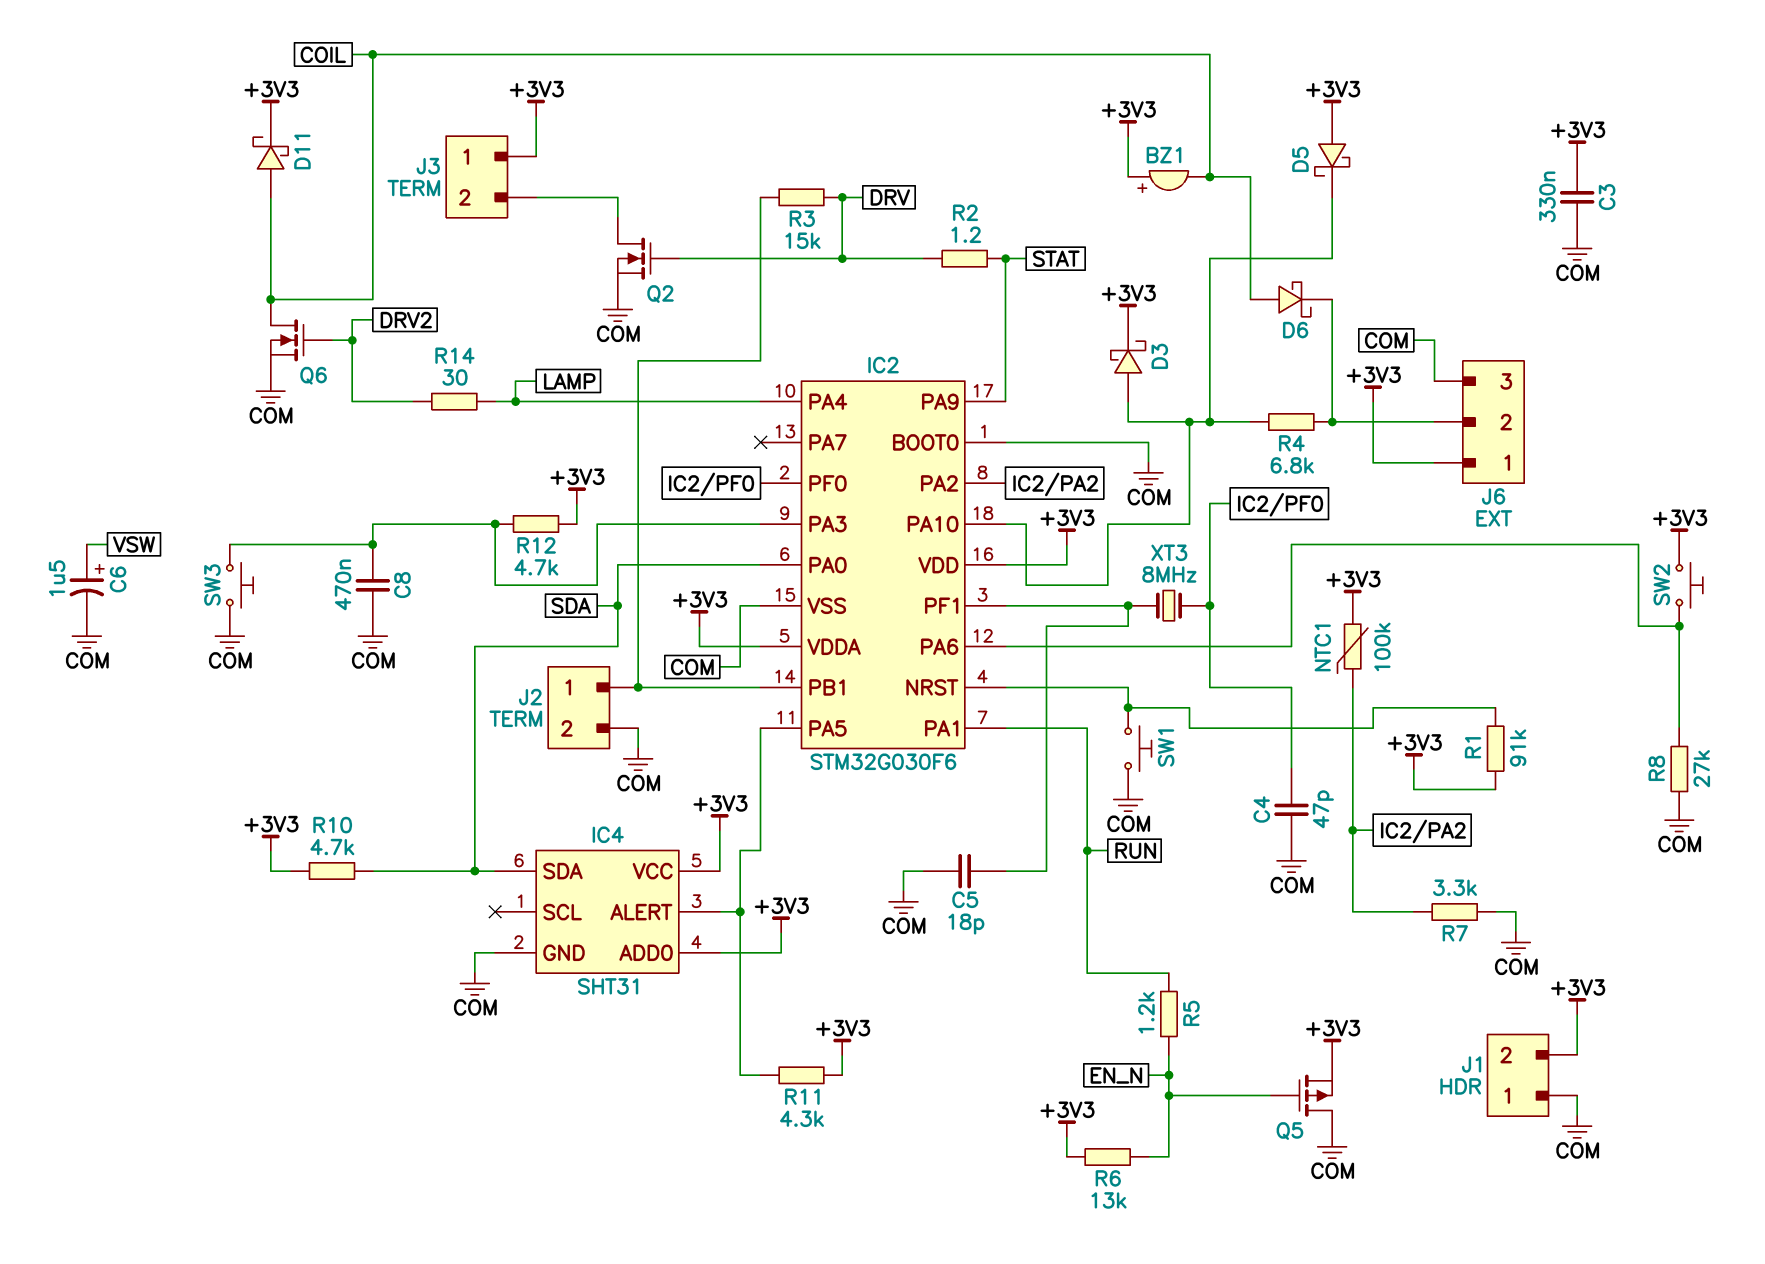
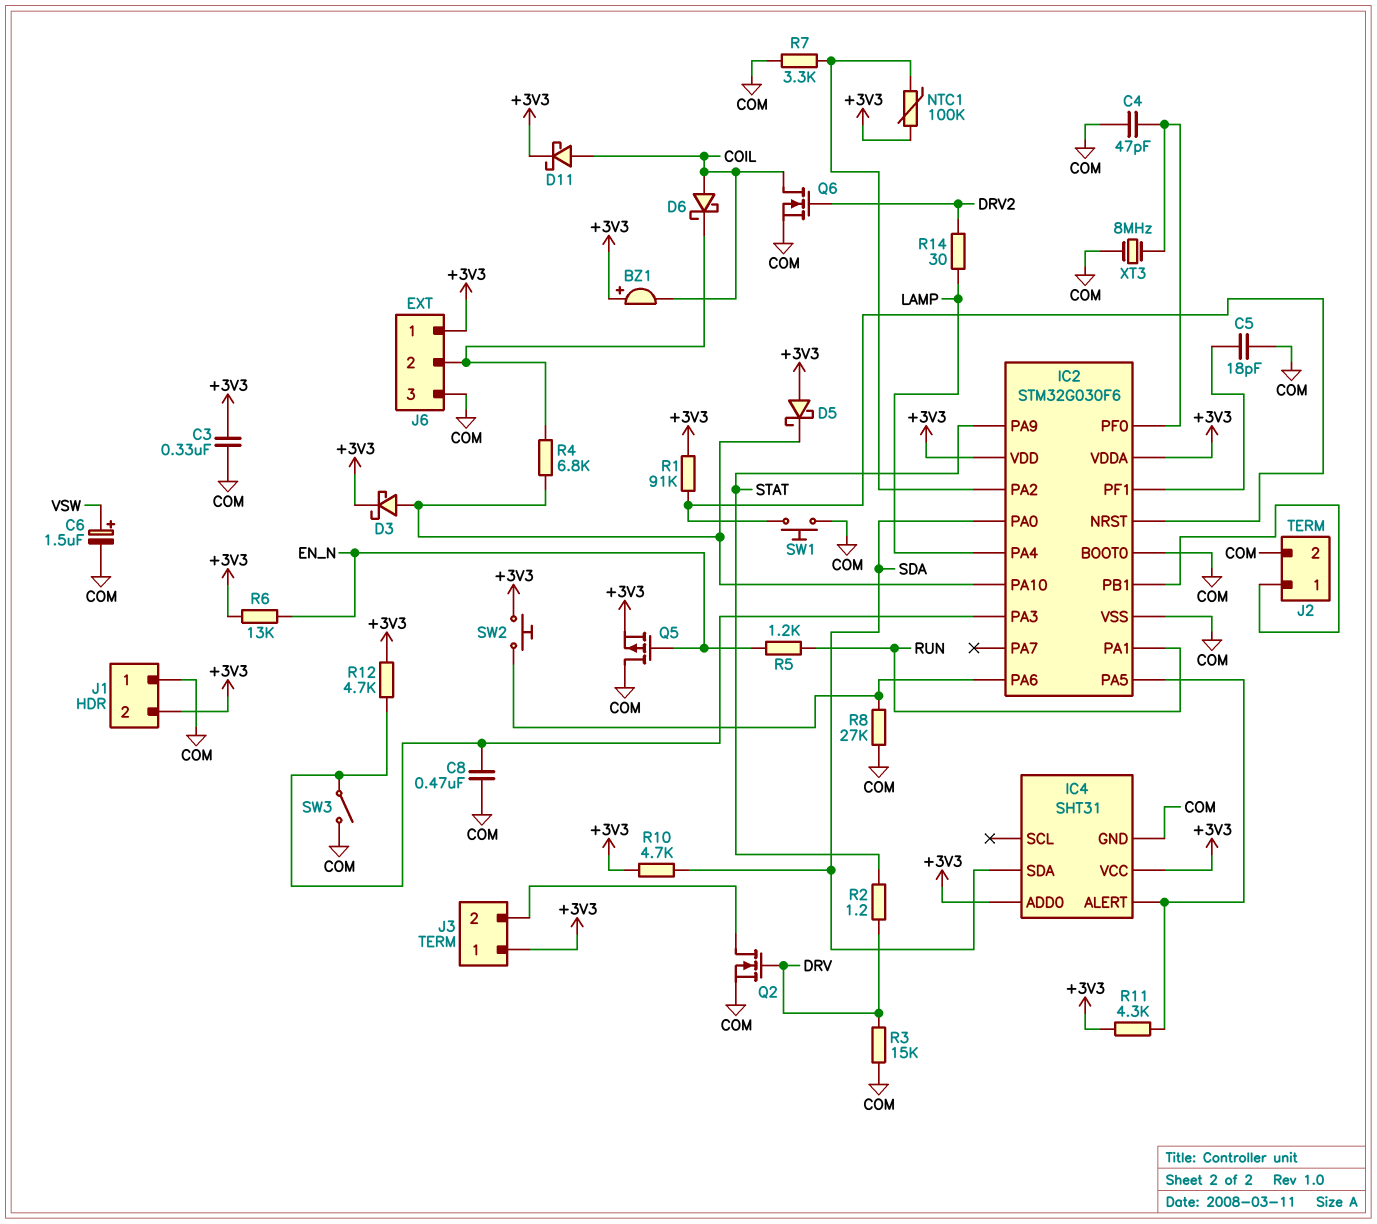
R3: 15k (DRV, IC2/PB1) -> 15k (COM, DRV)
SW3: button (COM, IC2/PA3) -> switch (COM, IC2/PA3)
XT3: 8MHz (IC2/PF0, IC2/PF1) -> 8MHz (COM, IC2/PF0)

